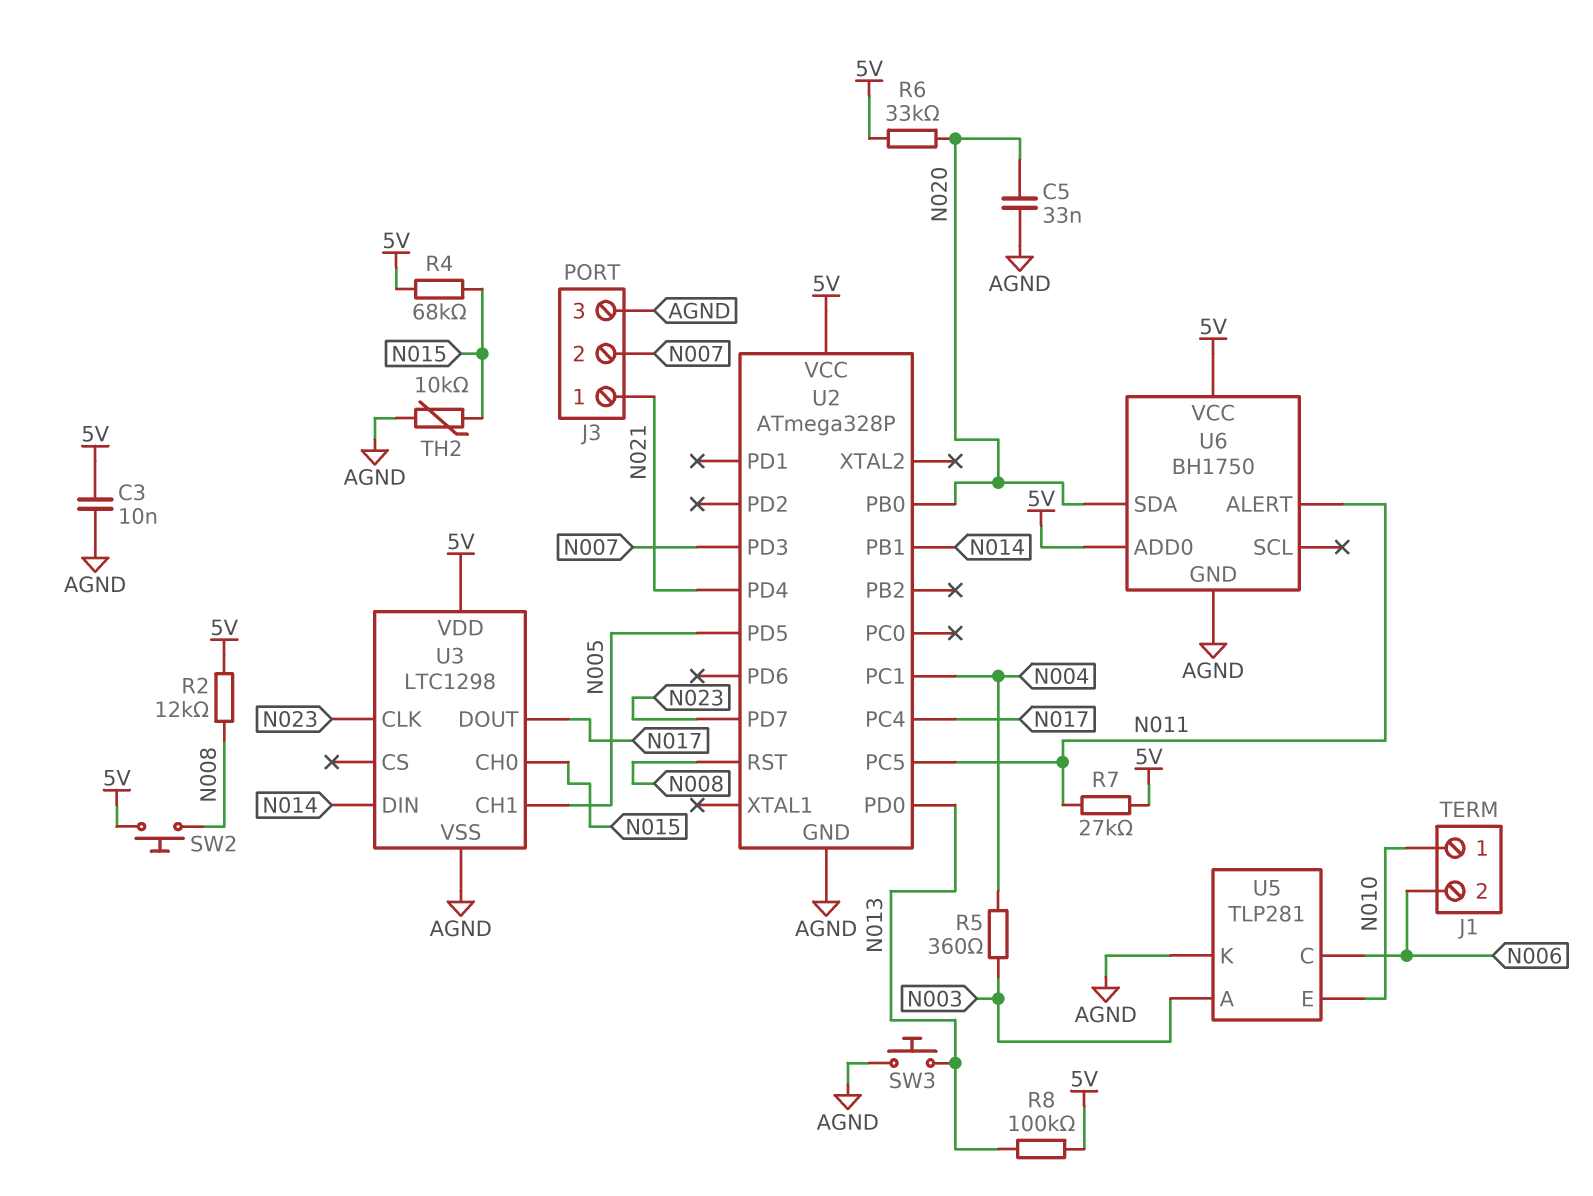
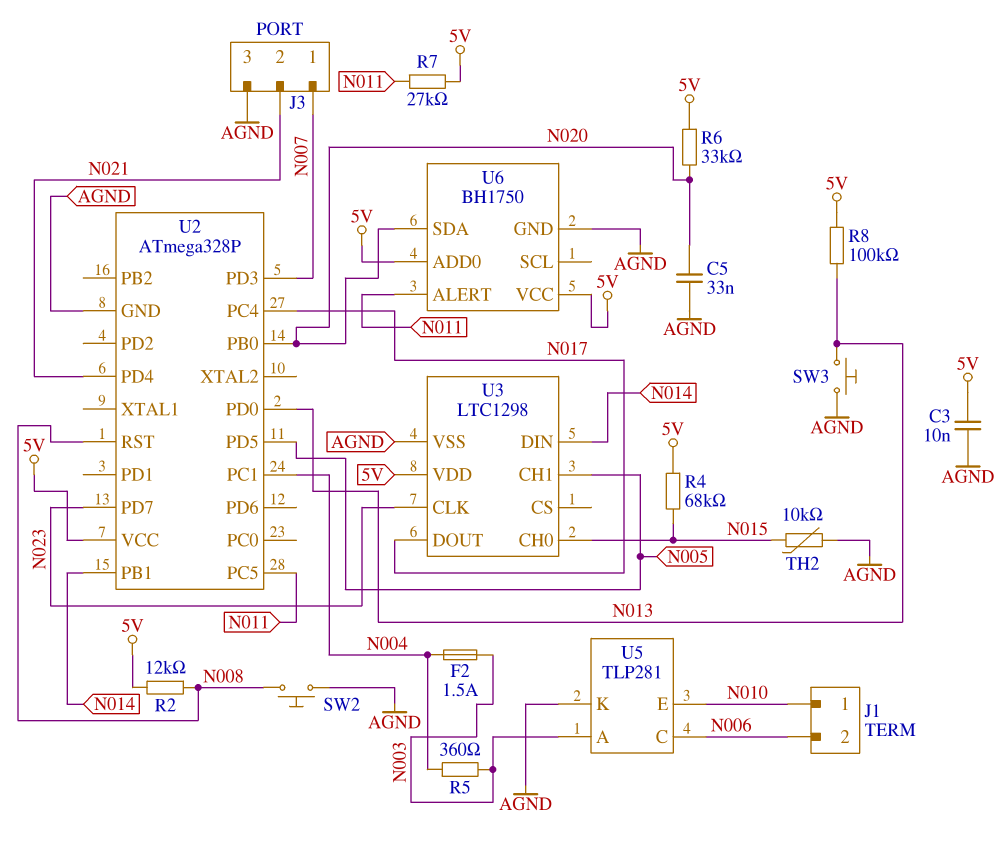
F2: none -> 1.5A (N003, N004)
J3 pin 1: N021 -> N007
J3 pin 2: N007 -> N021
SW2: button (5V, N008) -> button (AGND, N008)

